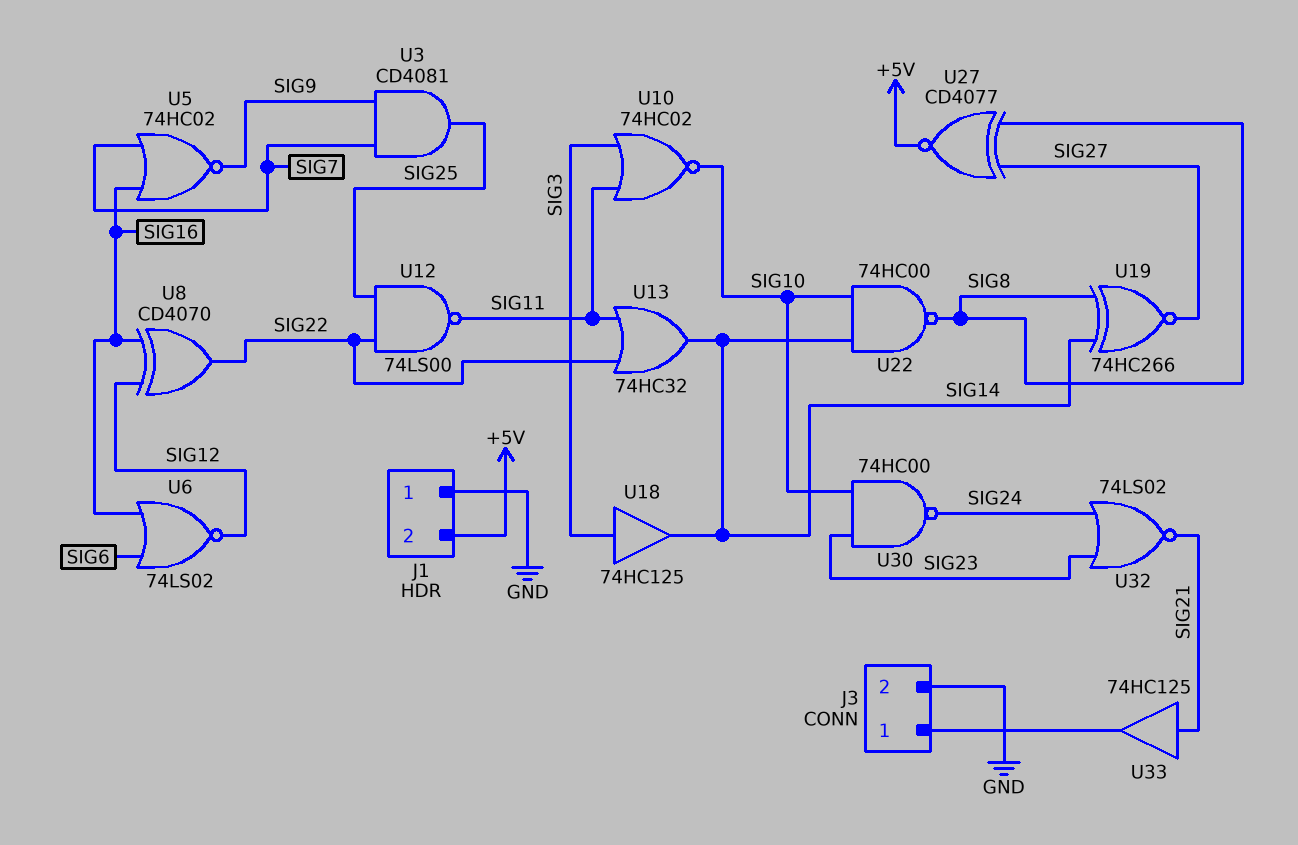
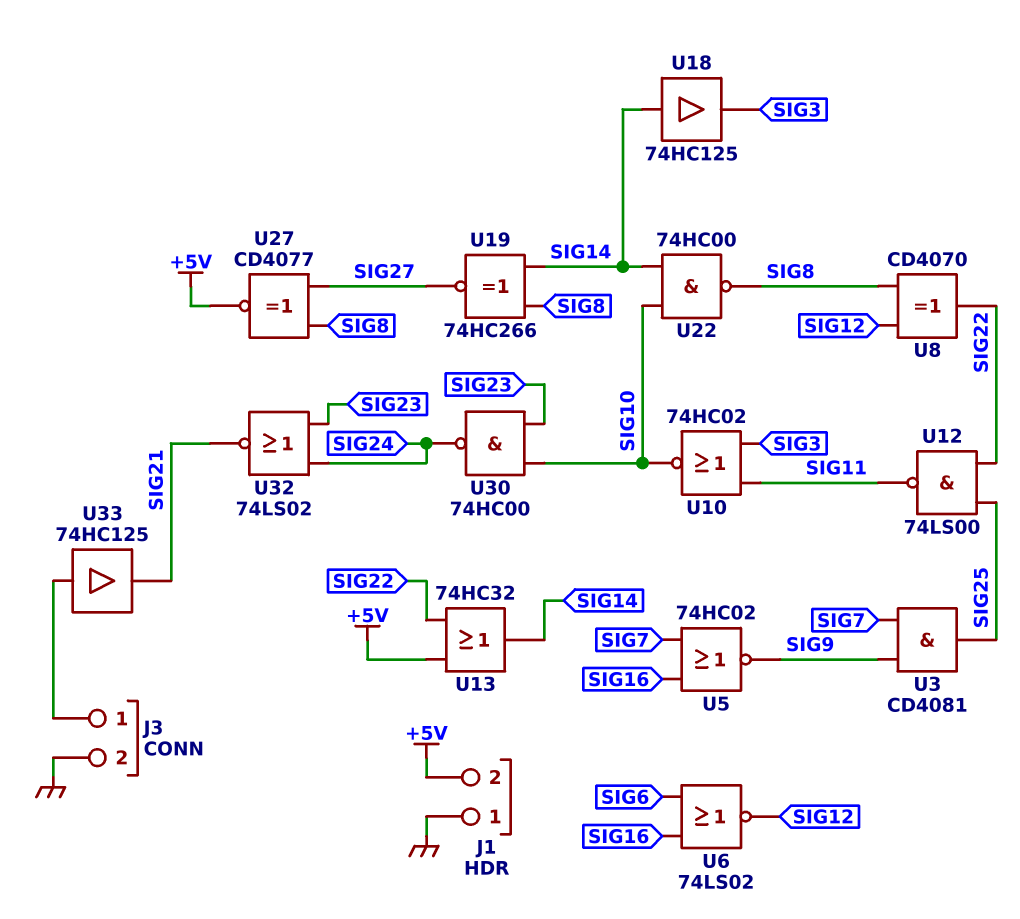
U8: XOR CD4070 (in SIG12, in SIG16, out SIG22) -> XOR CD4070 (in SIG8, in SIG12, out SIG22)
U13: OR 74HC32 (in SIG11, in SIG22, out SIG14) -> OR 74HC32 (in +5V, in SIG22, out SIG14)
U18: buffer 74HC125 (in SIG3, out SIG14) -> buffer 74HC125 (in SIG14, out SIG3)
U33: buffer 74HC125 (in SIG21, out J3/1) -> buffer 74HC125 (in J3/1, out SIG21)

